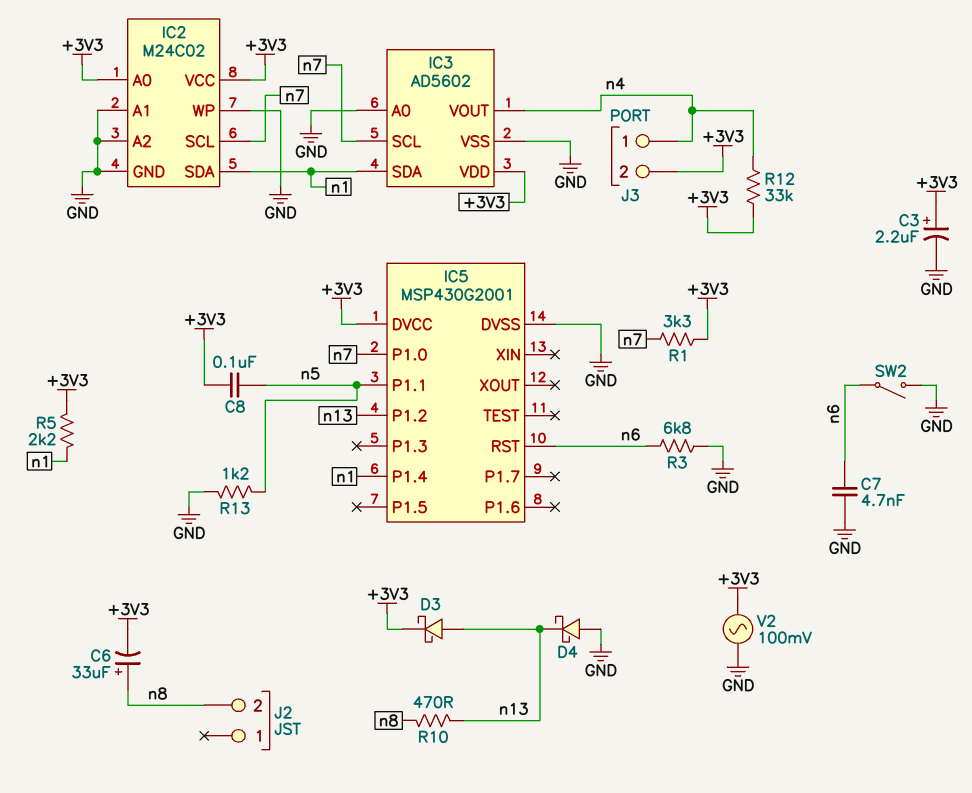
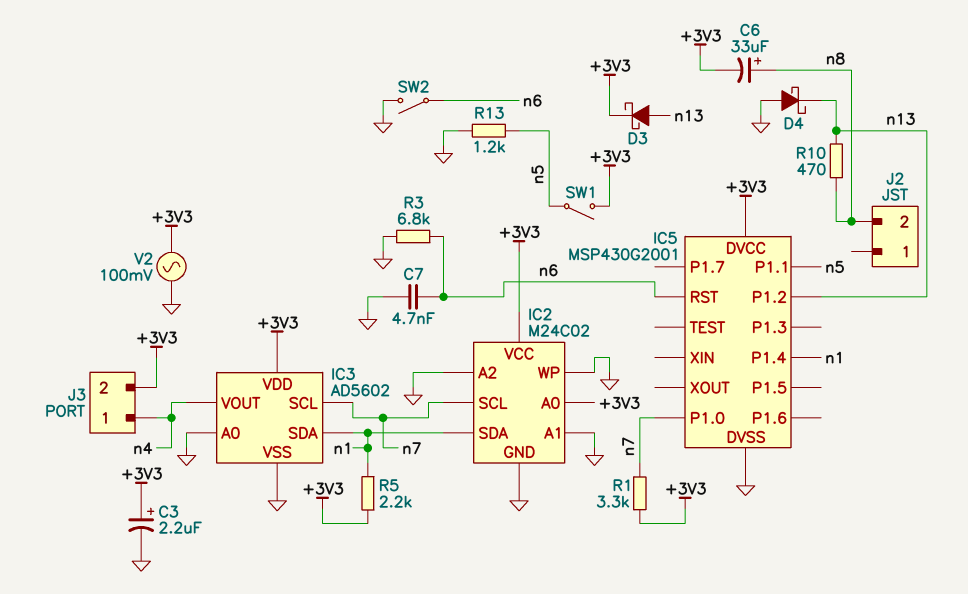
C8: 100nF (+3V3, n5) -> none
R12: 33k (+3V3, n4) -> none
SW1: none -> switch (+3V3, n5)

